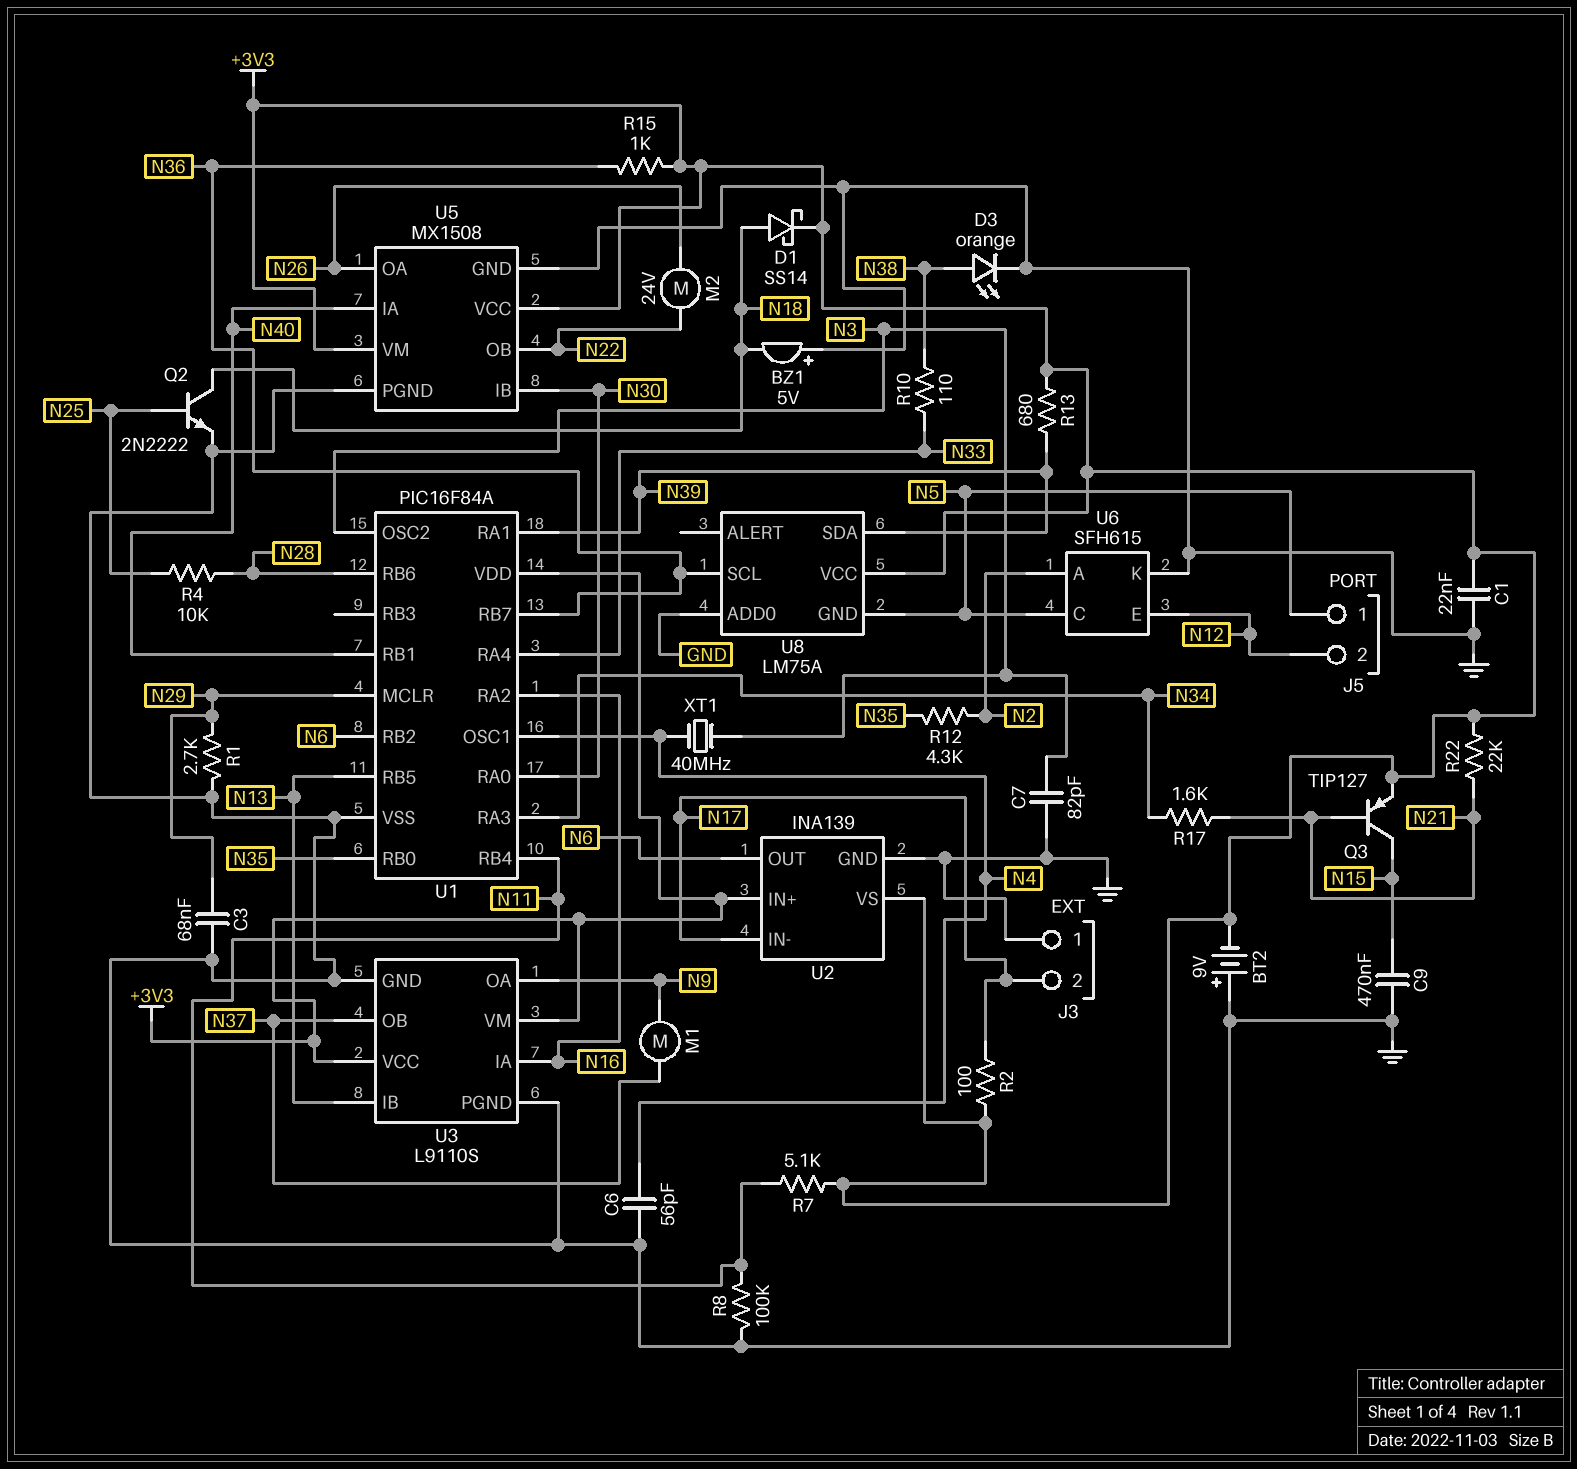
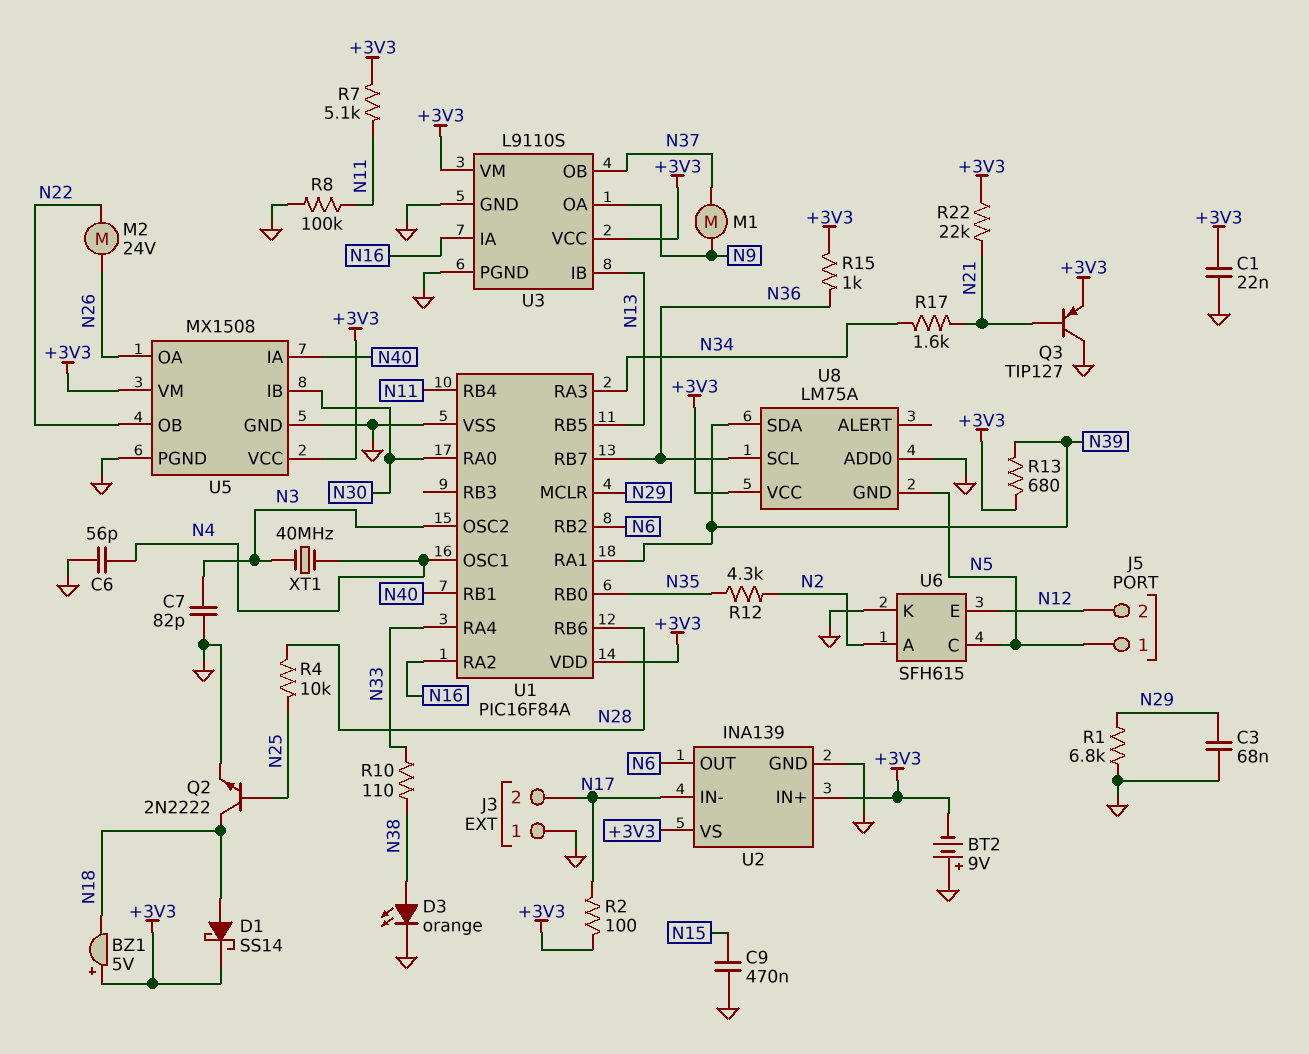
BZ1: buzzer 5V (plus GND, minus N18) -> buzzer 5V (plus +3V3, minus N18)
Q3: PNP TIP127 (B N21, C N15, E +3V3) -> PNP TIP127 (B N21, C GND, E +3V3)
R1: 2.7k (GND, N29) -> 6.8k (GND, N29)

